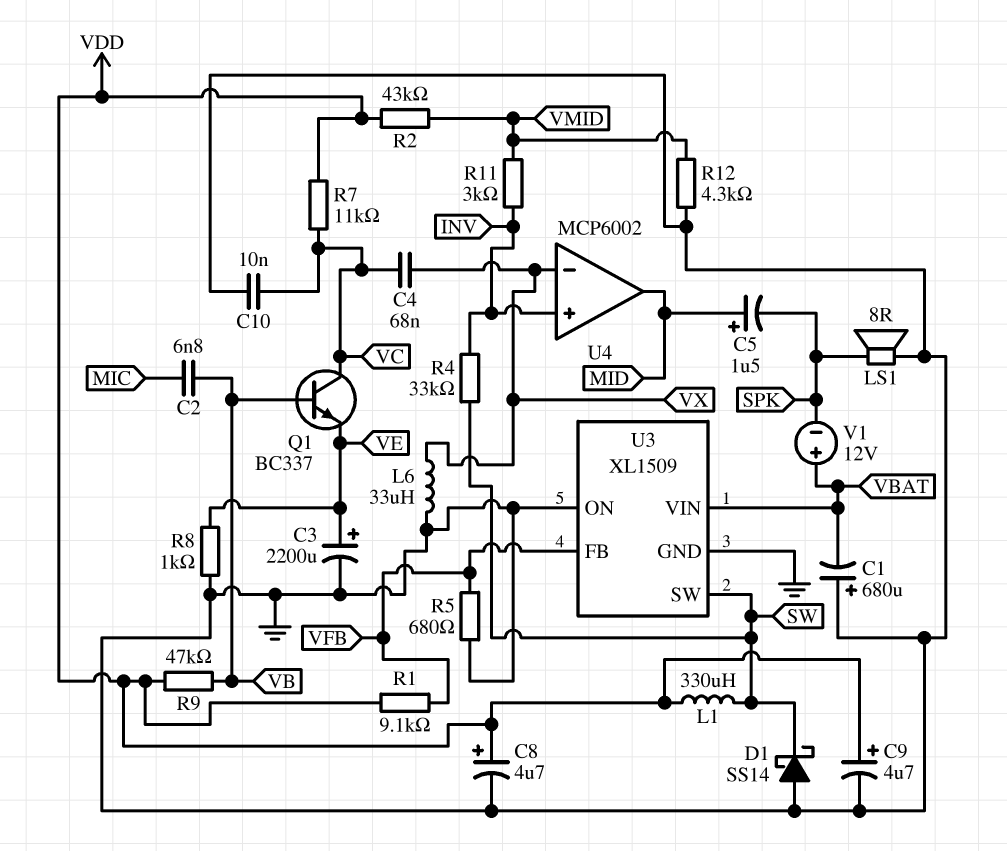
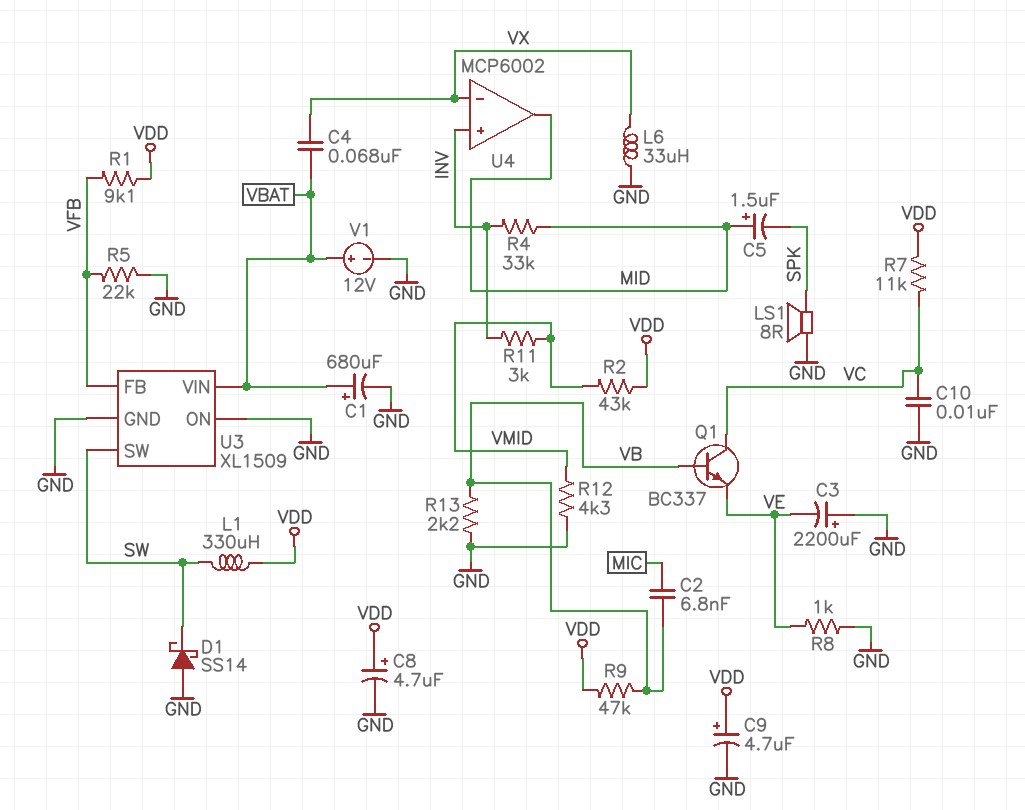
C1: 680uF (plus GND, minus VBAT) -> 680uF (plus VBAT, minus GND)
C3: 2200uF (plus VE, minus GND) -> 2200uF (plus GND, minus VE)
C4: 68nF (VC, VX) -> 68nF (VBAT, VX)
R4: 33k (INV, SW) -> 33k (INV, MID)
R5: 680 (GND, VFB) -> 22k (GND, VFB)
R13: none -> 2.2k (GND, VB)
V1: 12V (plus VBAT, minus SPK) -> 12V (plus VBAT, minus GND)

